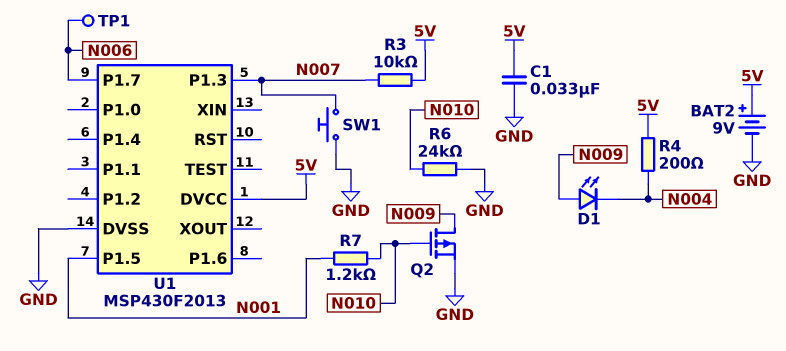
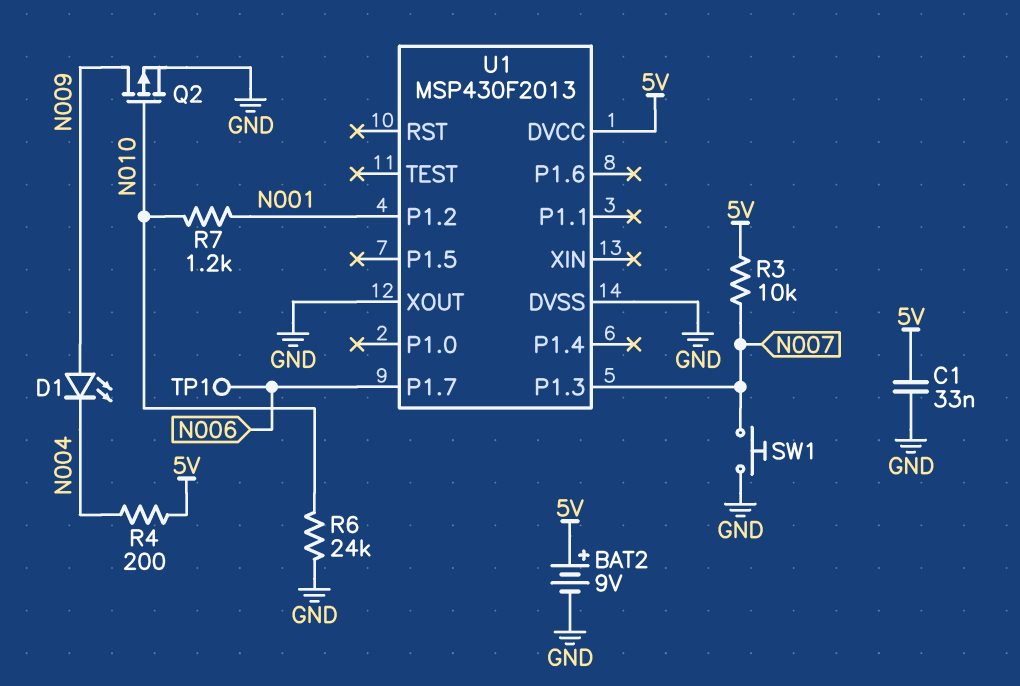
U1 pin P1.2: none -> N001
U1 pin P1.5: N001 -> none
U1 pin XOUT: none -> GND

